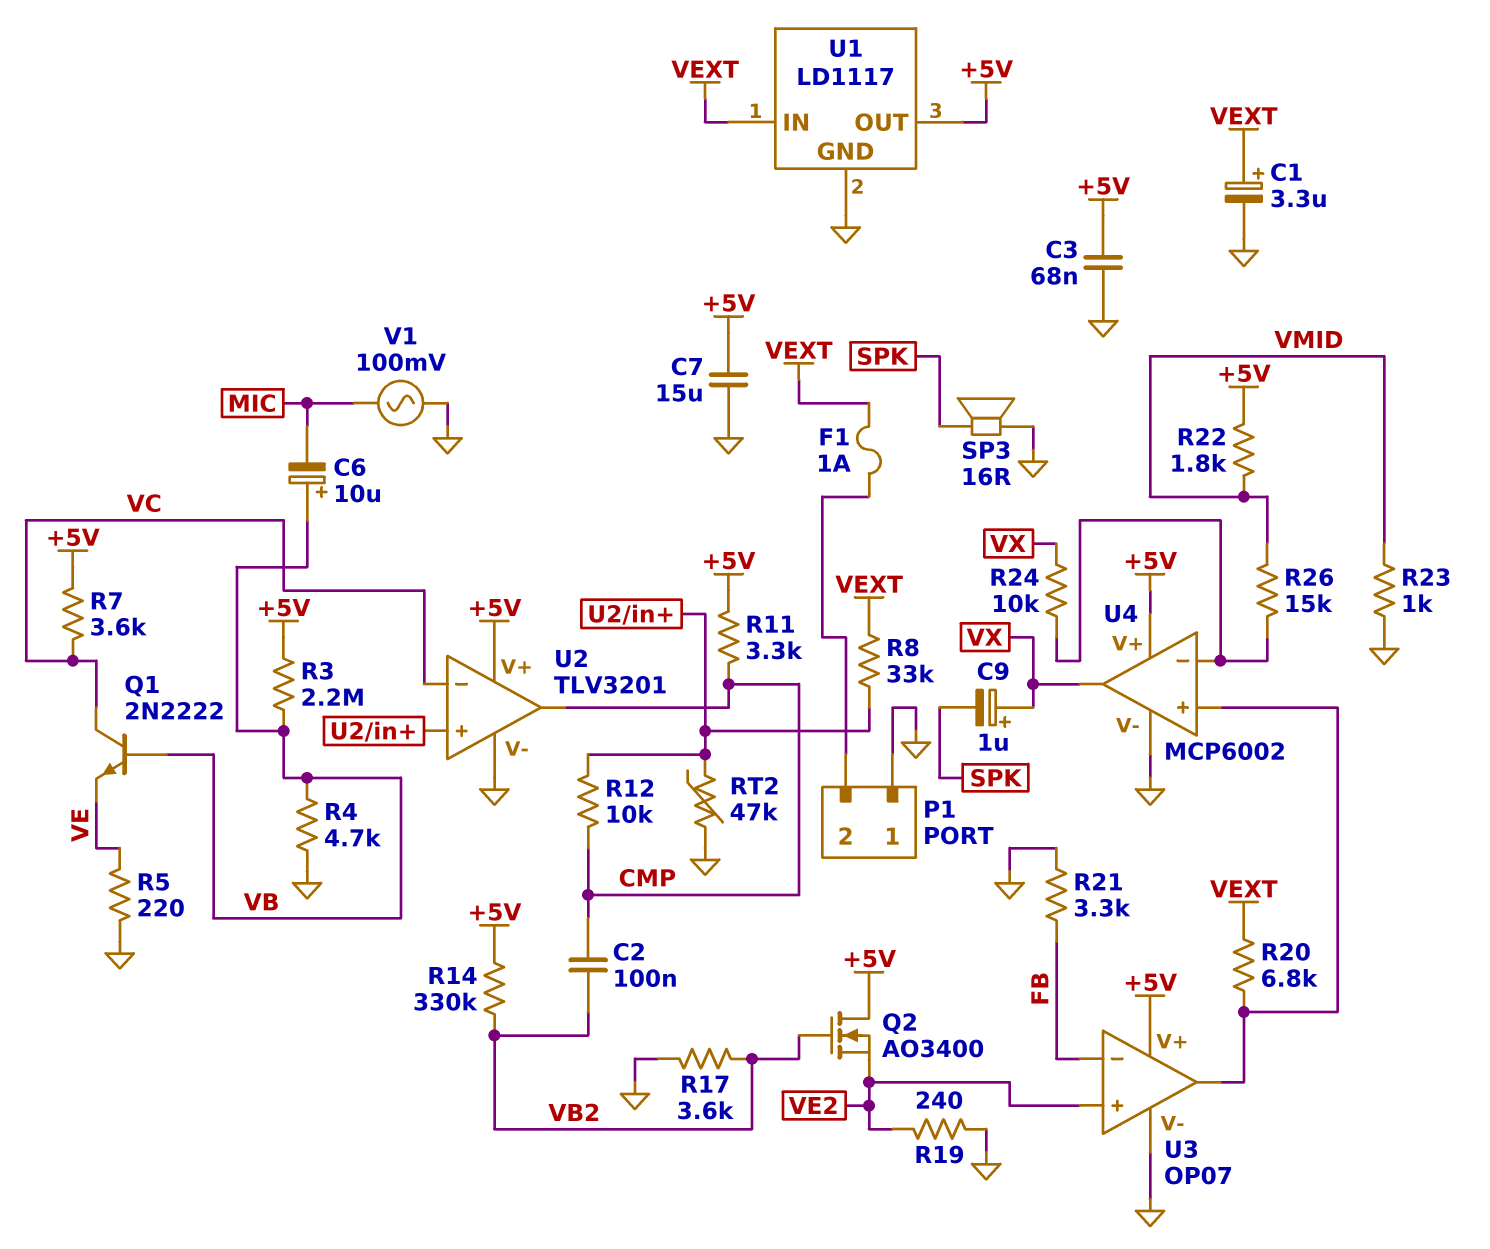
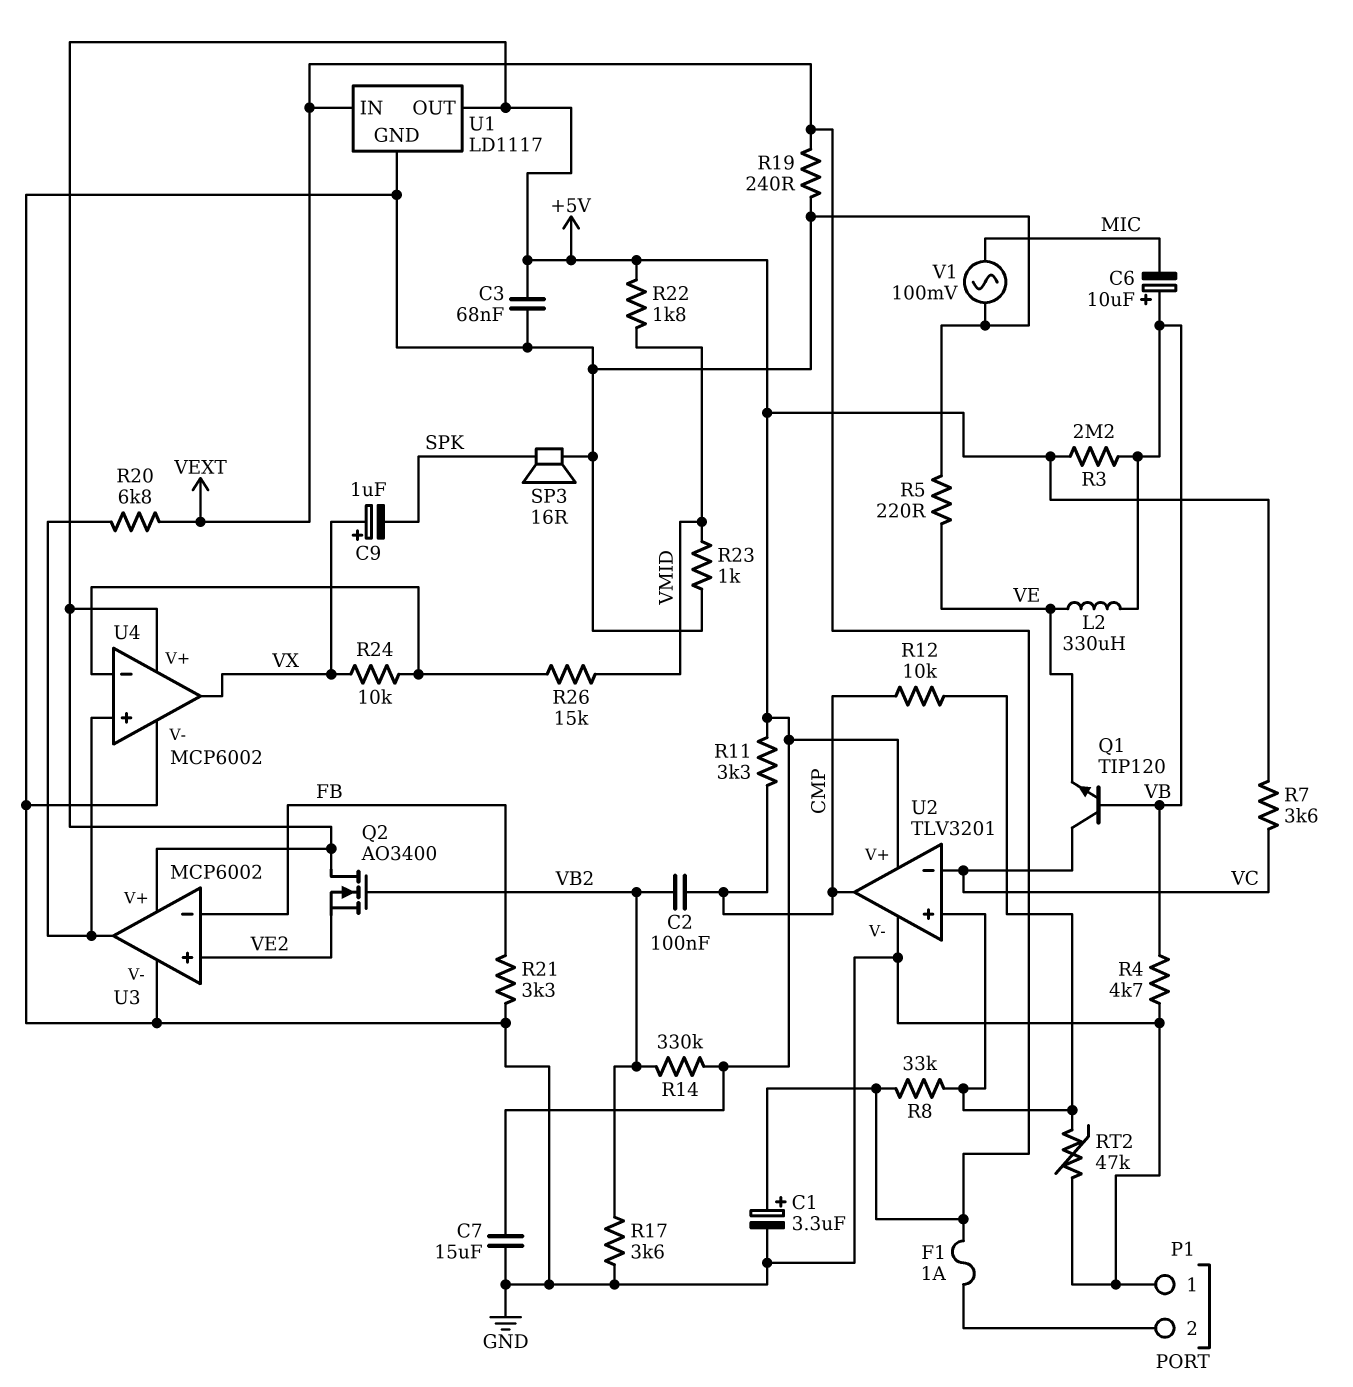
L2: none -> 330uH (VB, VE)
Q1: NPN 2N2222 (B VB, C VC, E VE) -> NPN TIP120 (B VB, C VC, E VE)
R19: 240 (GND, VE2) -> 240 (GND, VEXT)
U3: OP07 -> MCP6002

